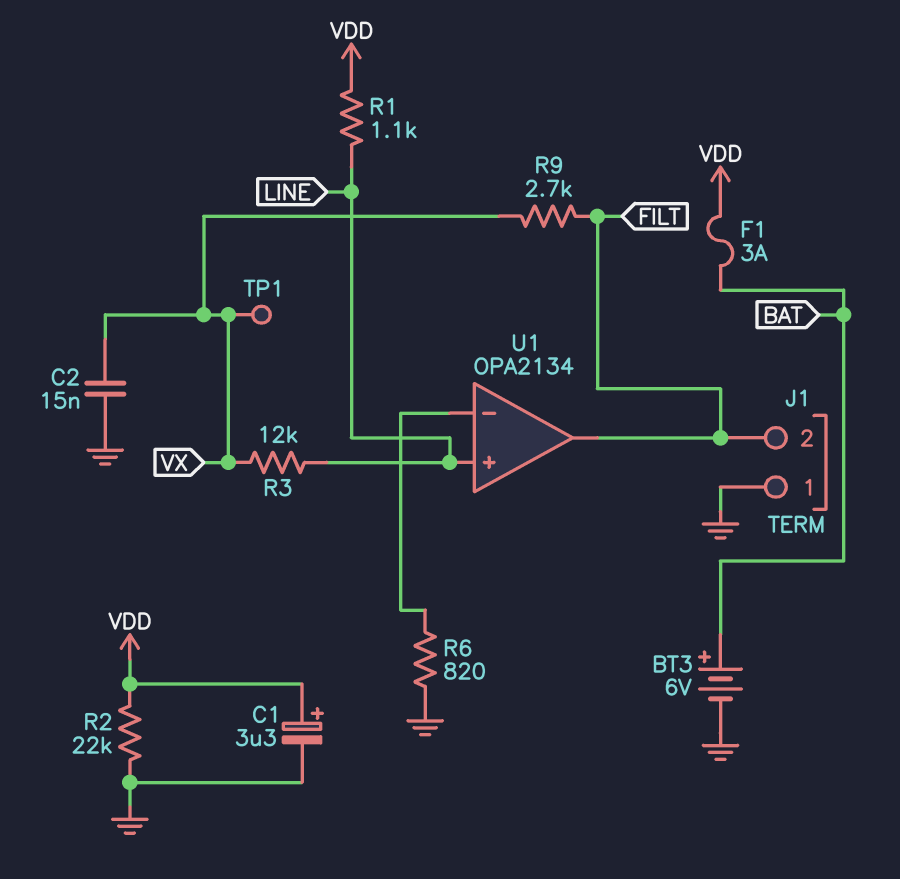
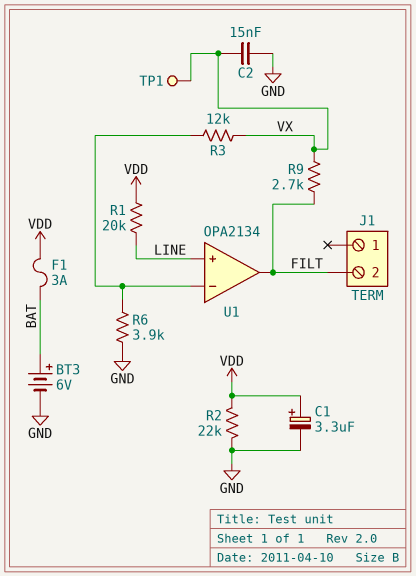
J1 pin 1: GND -> none
R1: 1.1k (LINE, VDD) -> 20k (LINE, VDD)
R3: 12k (LINE, VX) -> 12k (U1/in-, VX)
R6: 820 (GND, U1/in-) -> 3.9k (GND, U1/in-)

